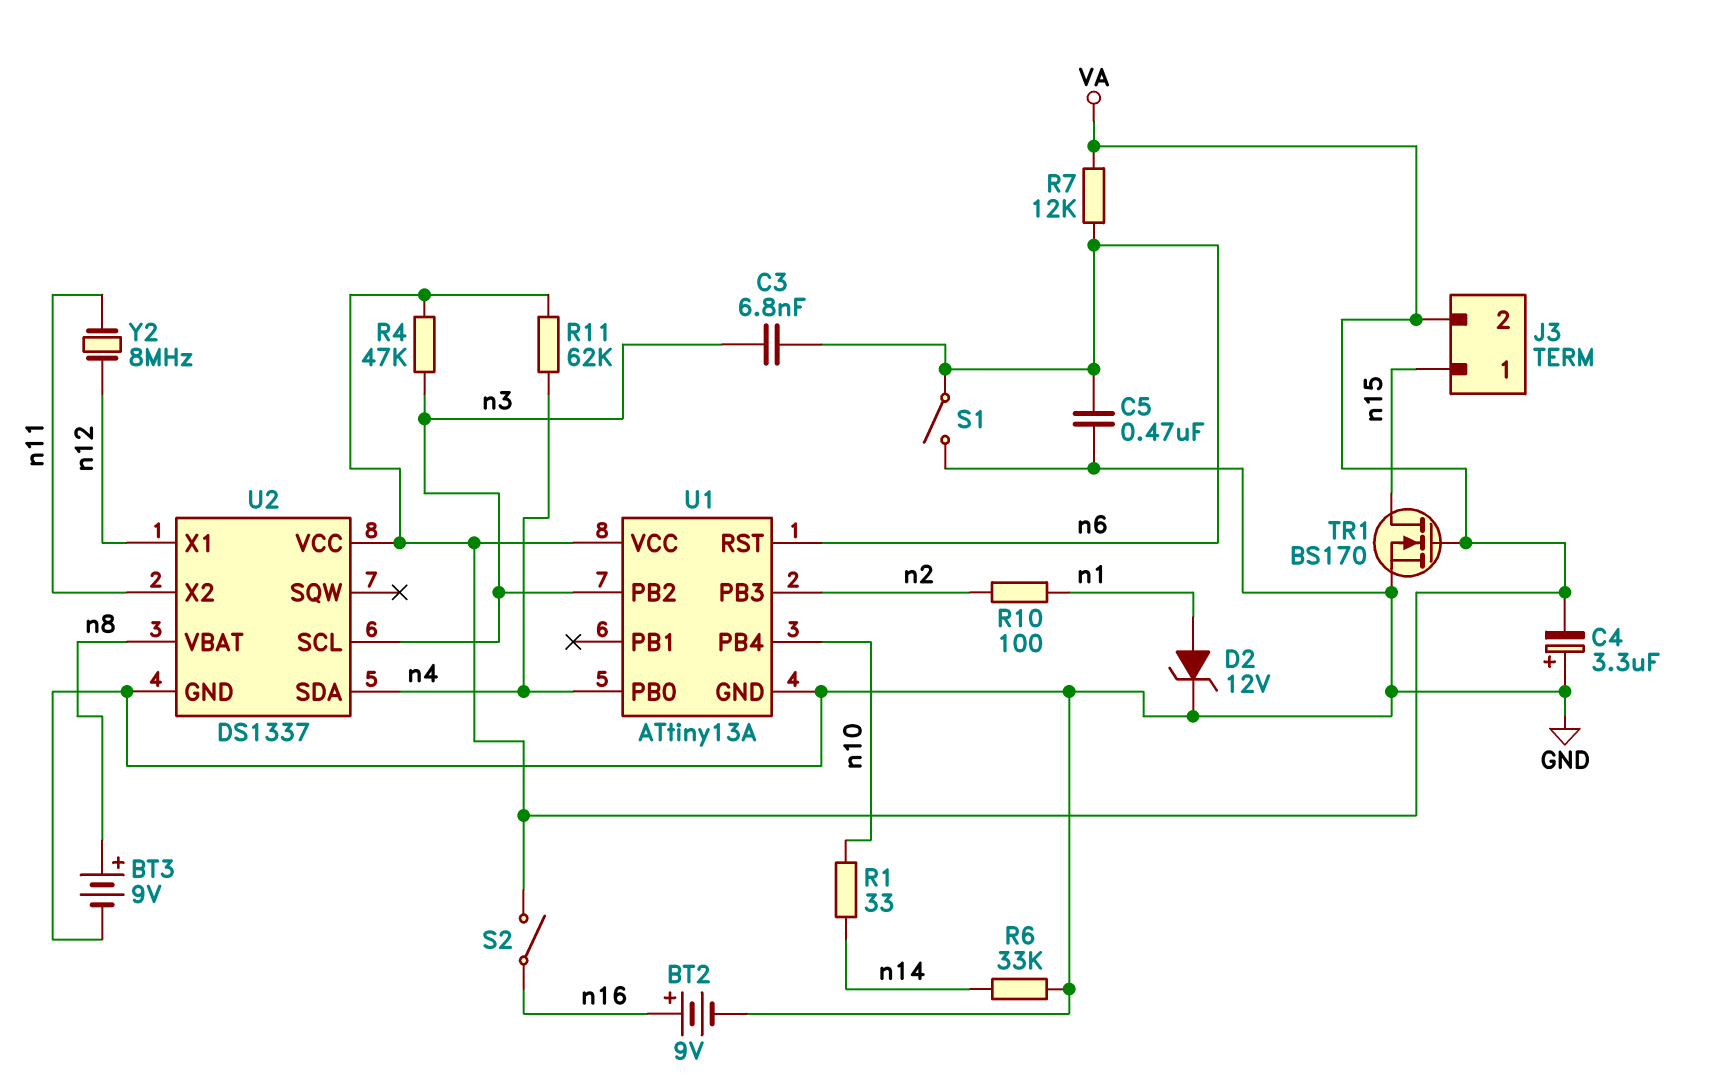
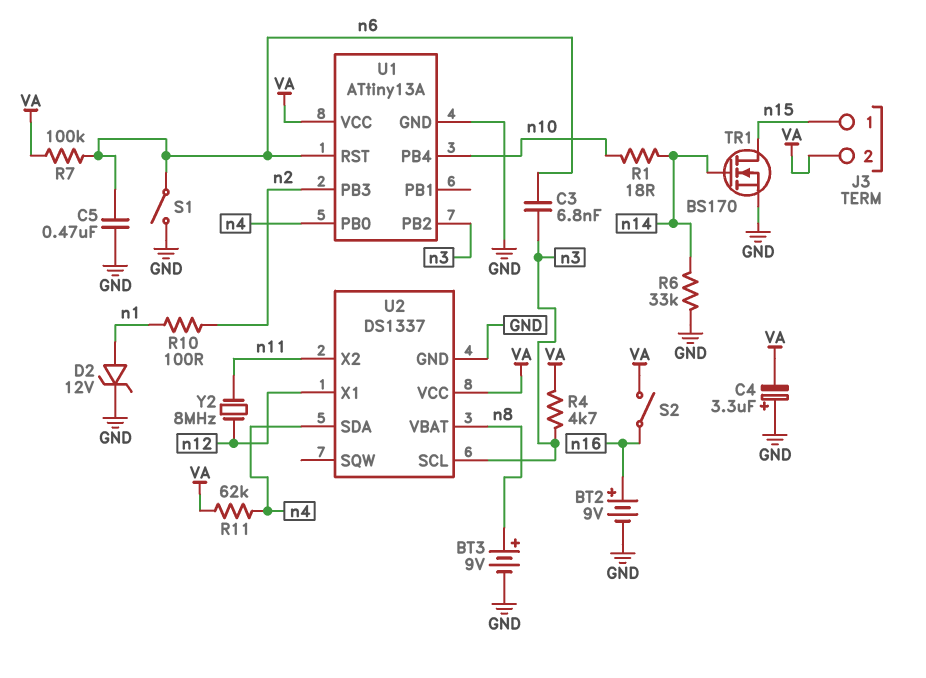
R1: 33 (n10, n14) -> 18 (n10, n14)
R4: 47k (VA, n3) -> 4.7k (VA, n3)
R7: 12k (VA, n6) -> 100k (VA, n6)
TR1: NMOS BS170 (G VA, D n15, S GND) -> NMOS BS170 (G n14, D n15, S GND)

